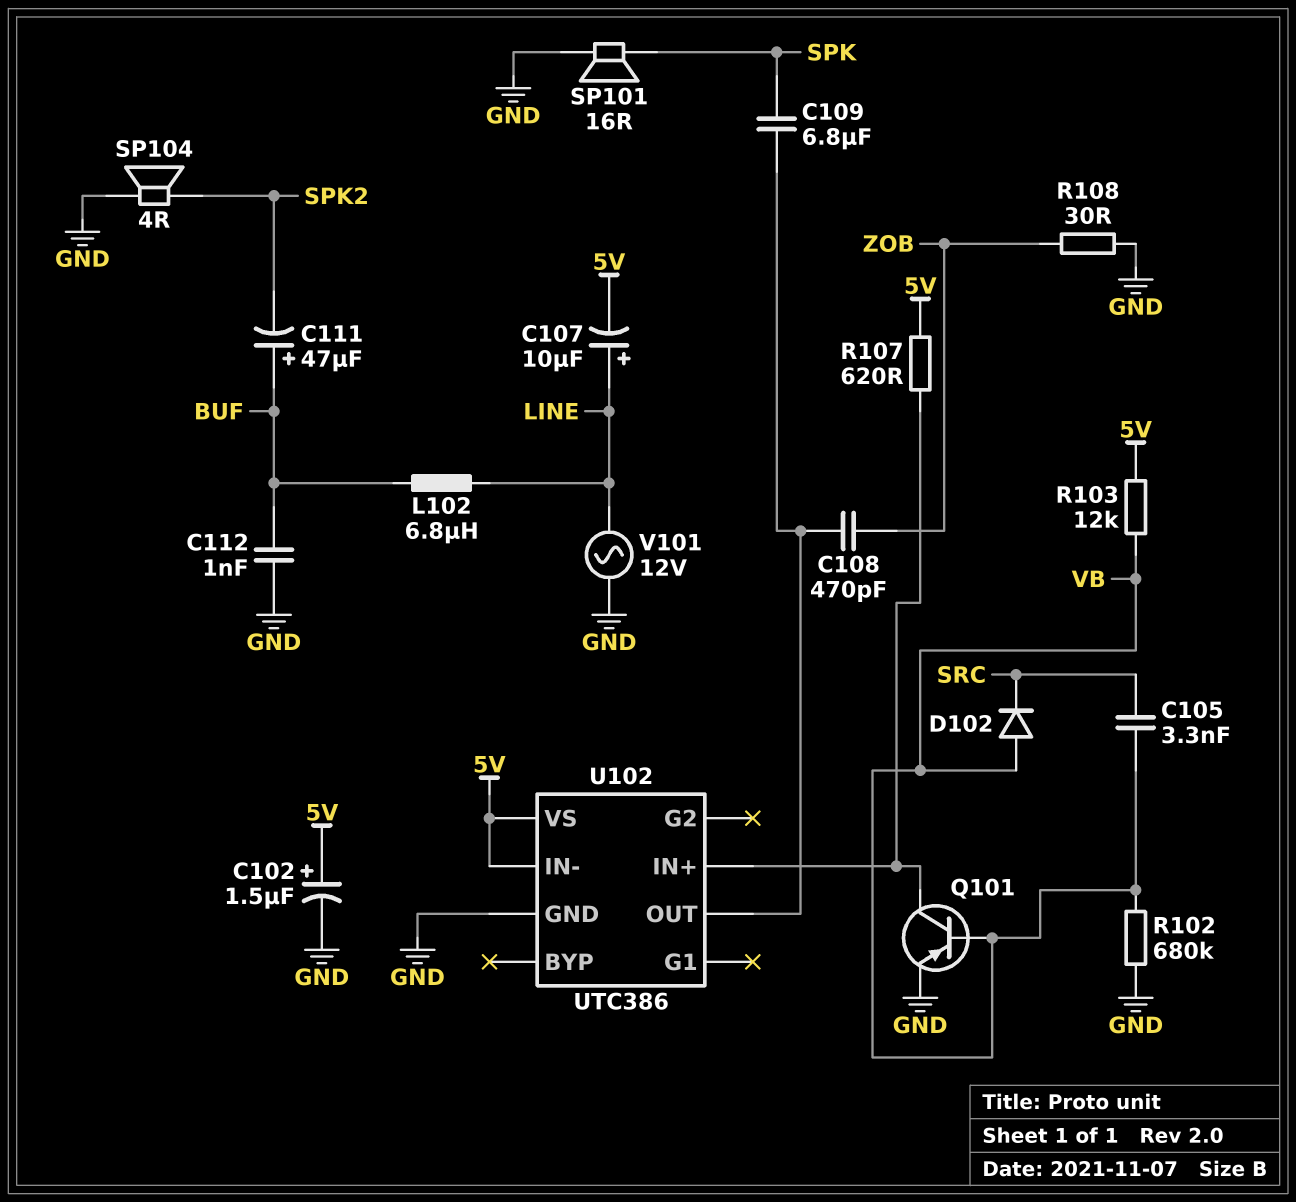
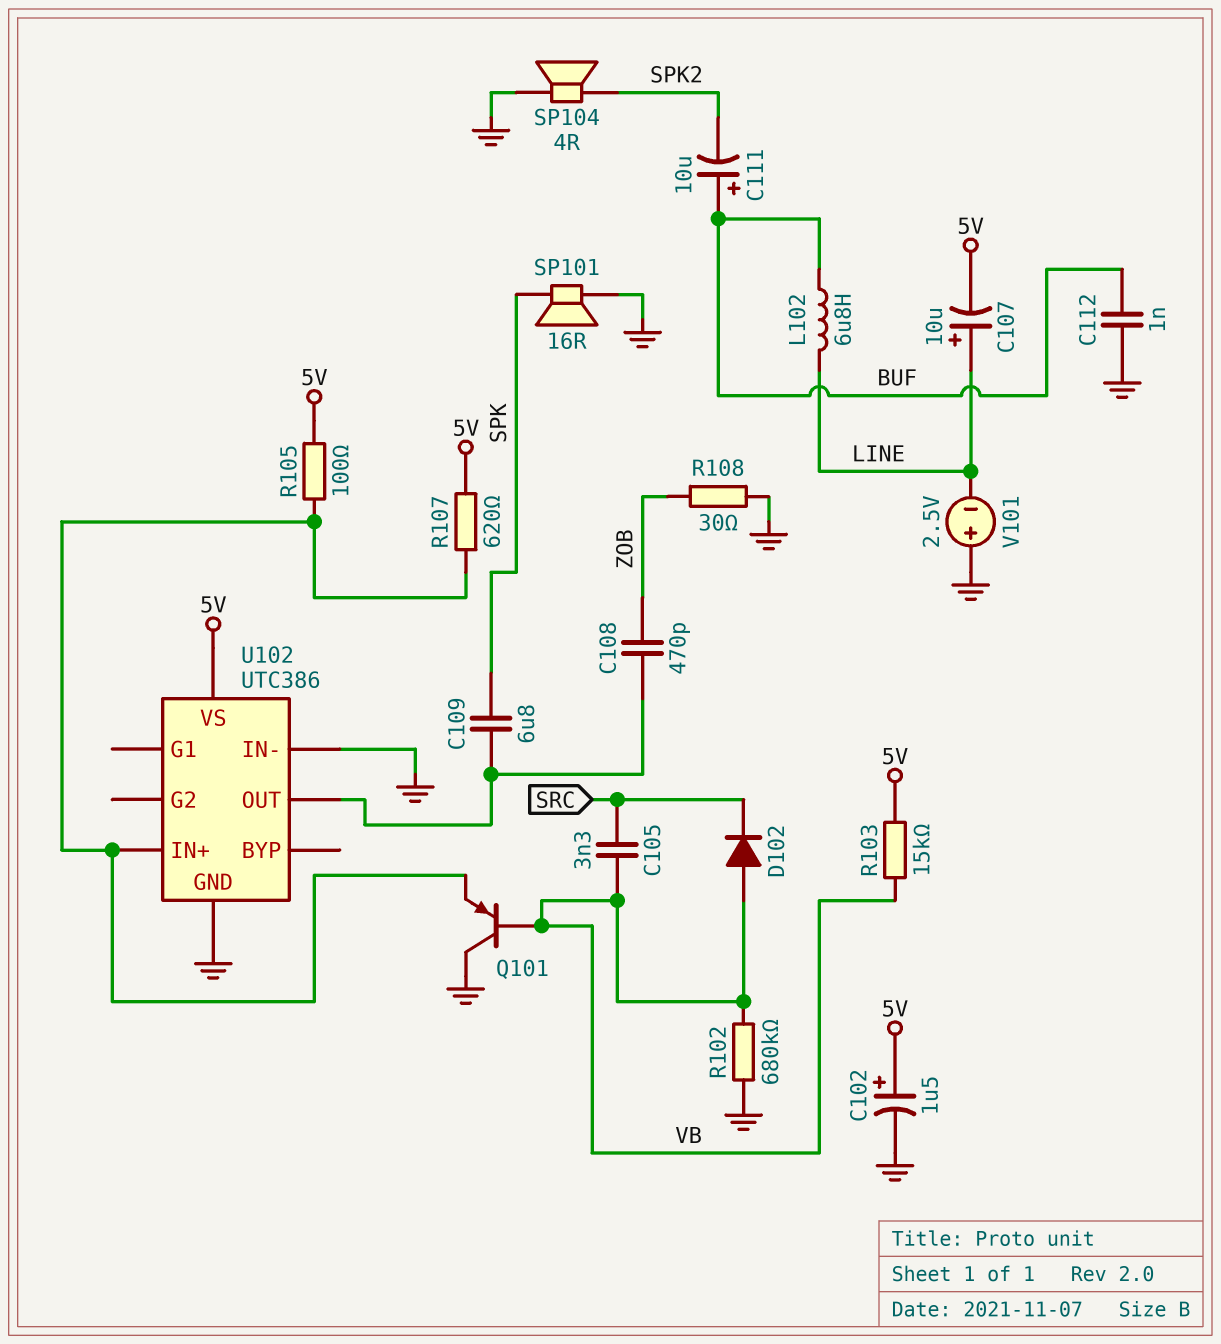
C111: 47uF (plus BUF, minus SPK2) -> 10uF (plus BUF, minus SPK2)
Q101: PNP (B VB, C U102/IN+, E GND) -> PNP (B VB, C GND, E U102/IN+)
R103: 12k (5V, VB) -> 15k (5V, VB)
R105: none -> 100 (5V, U102/IN+)
U102 pin IN-: 5V -> GND
V101: AC 12V (GND, LINE) -> 2.5V (plus GND, minus LINE)

